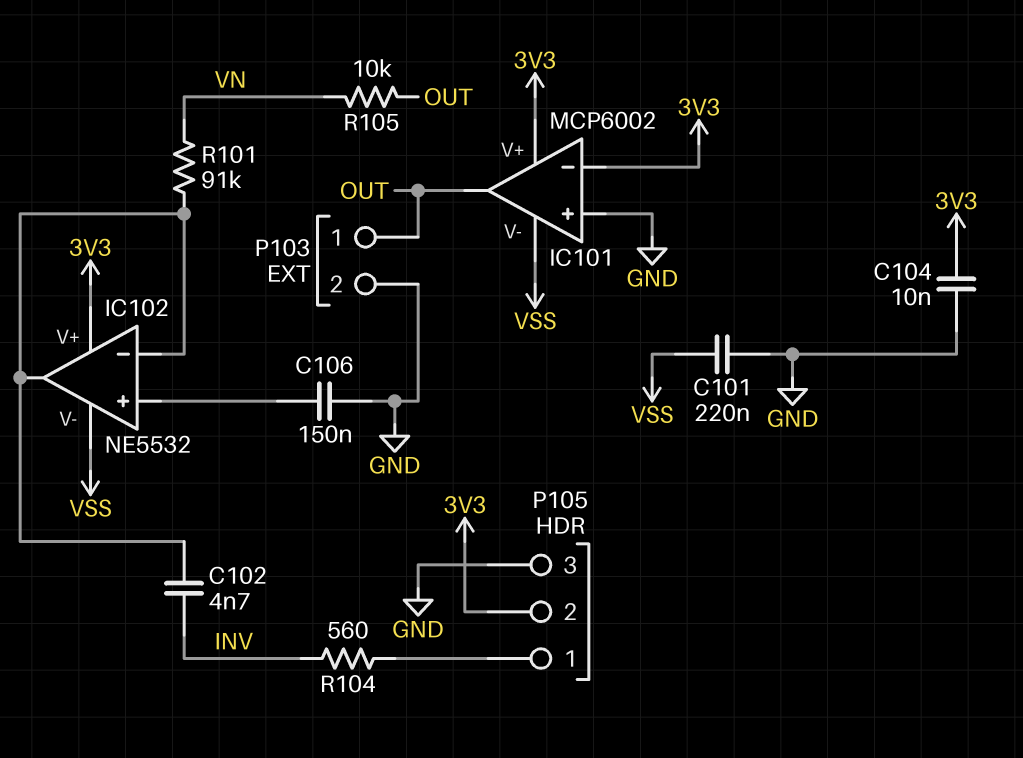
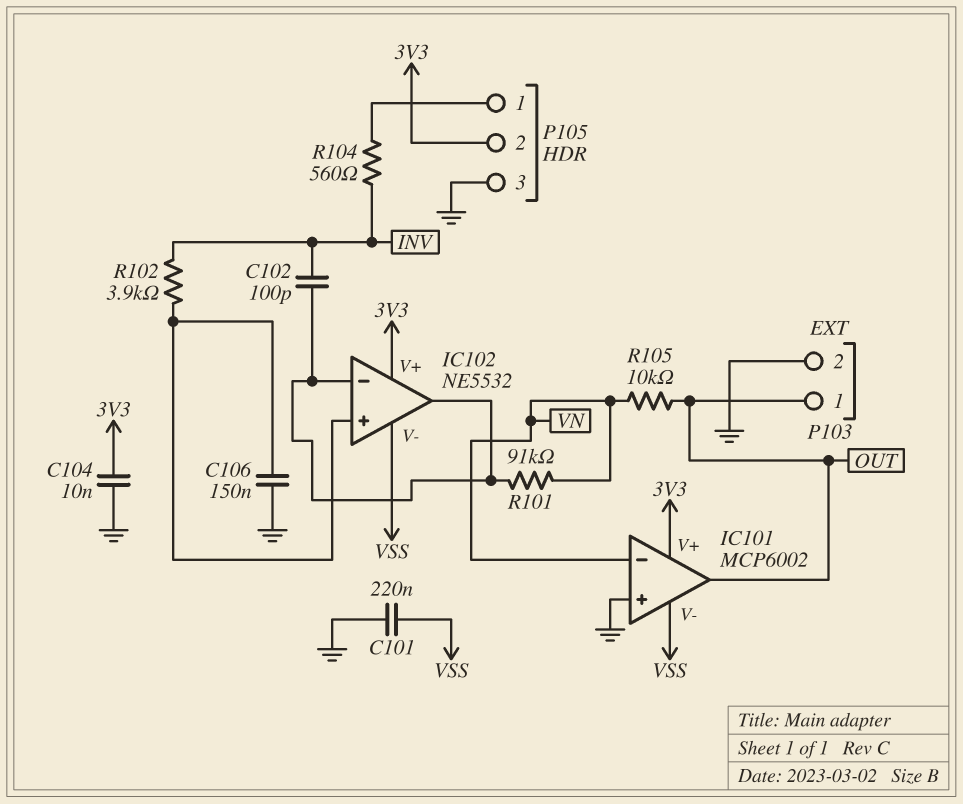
C102: 4.7nF (IC102/in-, INV) -> 100pF (IC102/in-, INV)
IC101 pin in-: 3V3 -> VN
R102: none -> 3.9k (IC102/in+, INV)

